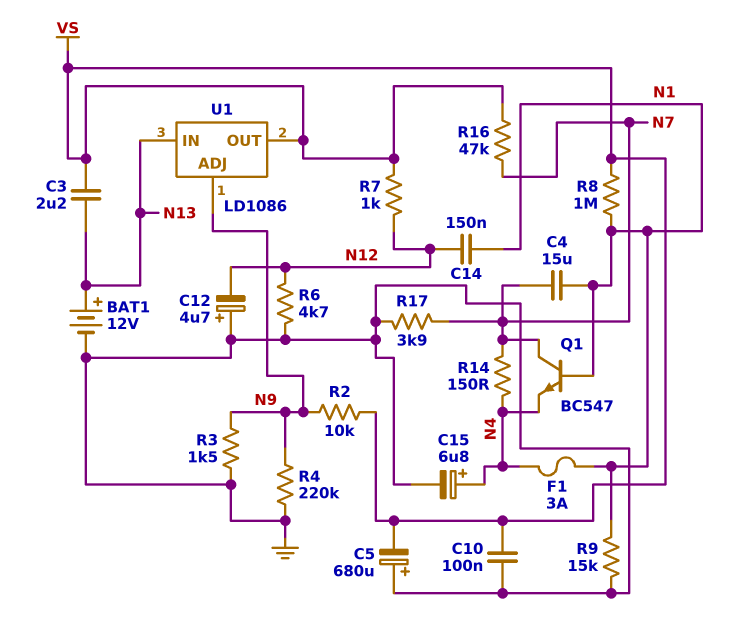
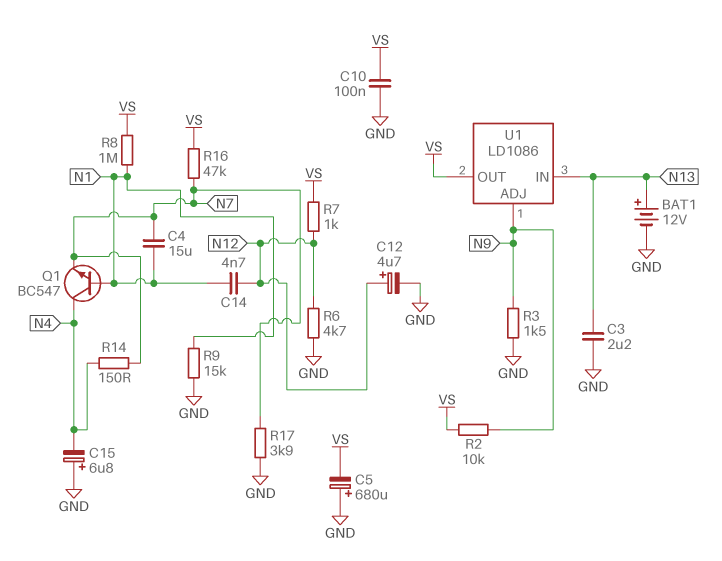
C3: 2.2uF (N13, VS) -> 2.2uF (GND, N13)
C12: 4.7uF (plus GND, minus N12) -> 4.7uF (plus N12, minus GND)
C14: 150nF (N1, N12) -> 4.7nF (N1, N12)
C15: 6.8uF (plus N4, minus GND) -> 6.8uF (plus GND, minus N4)
F1: 3A (N1, N4) -> none
Q1: NPN BC547 (B N1, C N7, E N4) -> NPN BC547 (B N1, C N4, E N7)
R4: 220k (GND, N9) -> none

